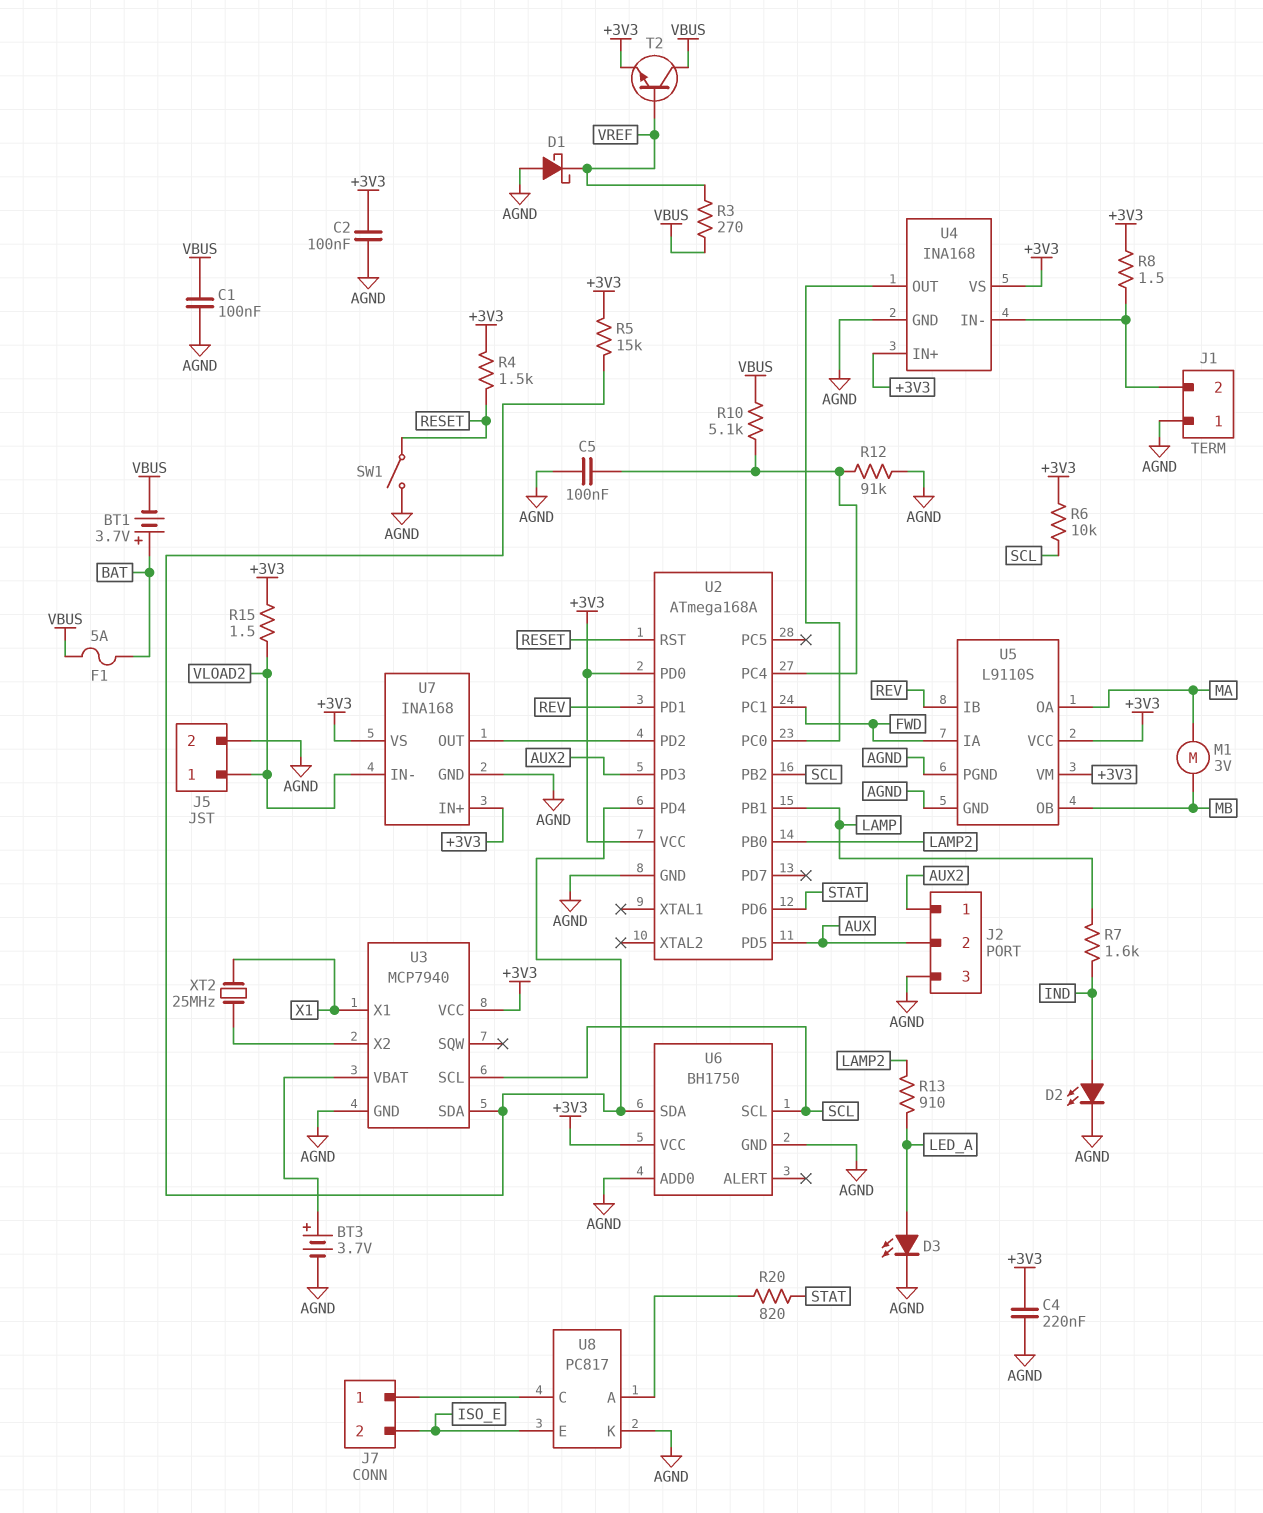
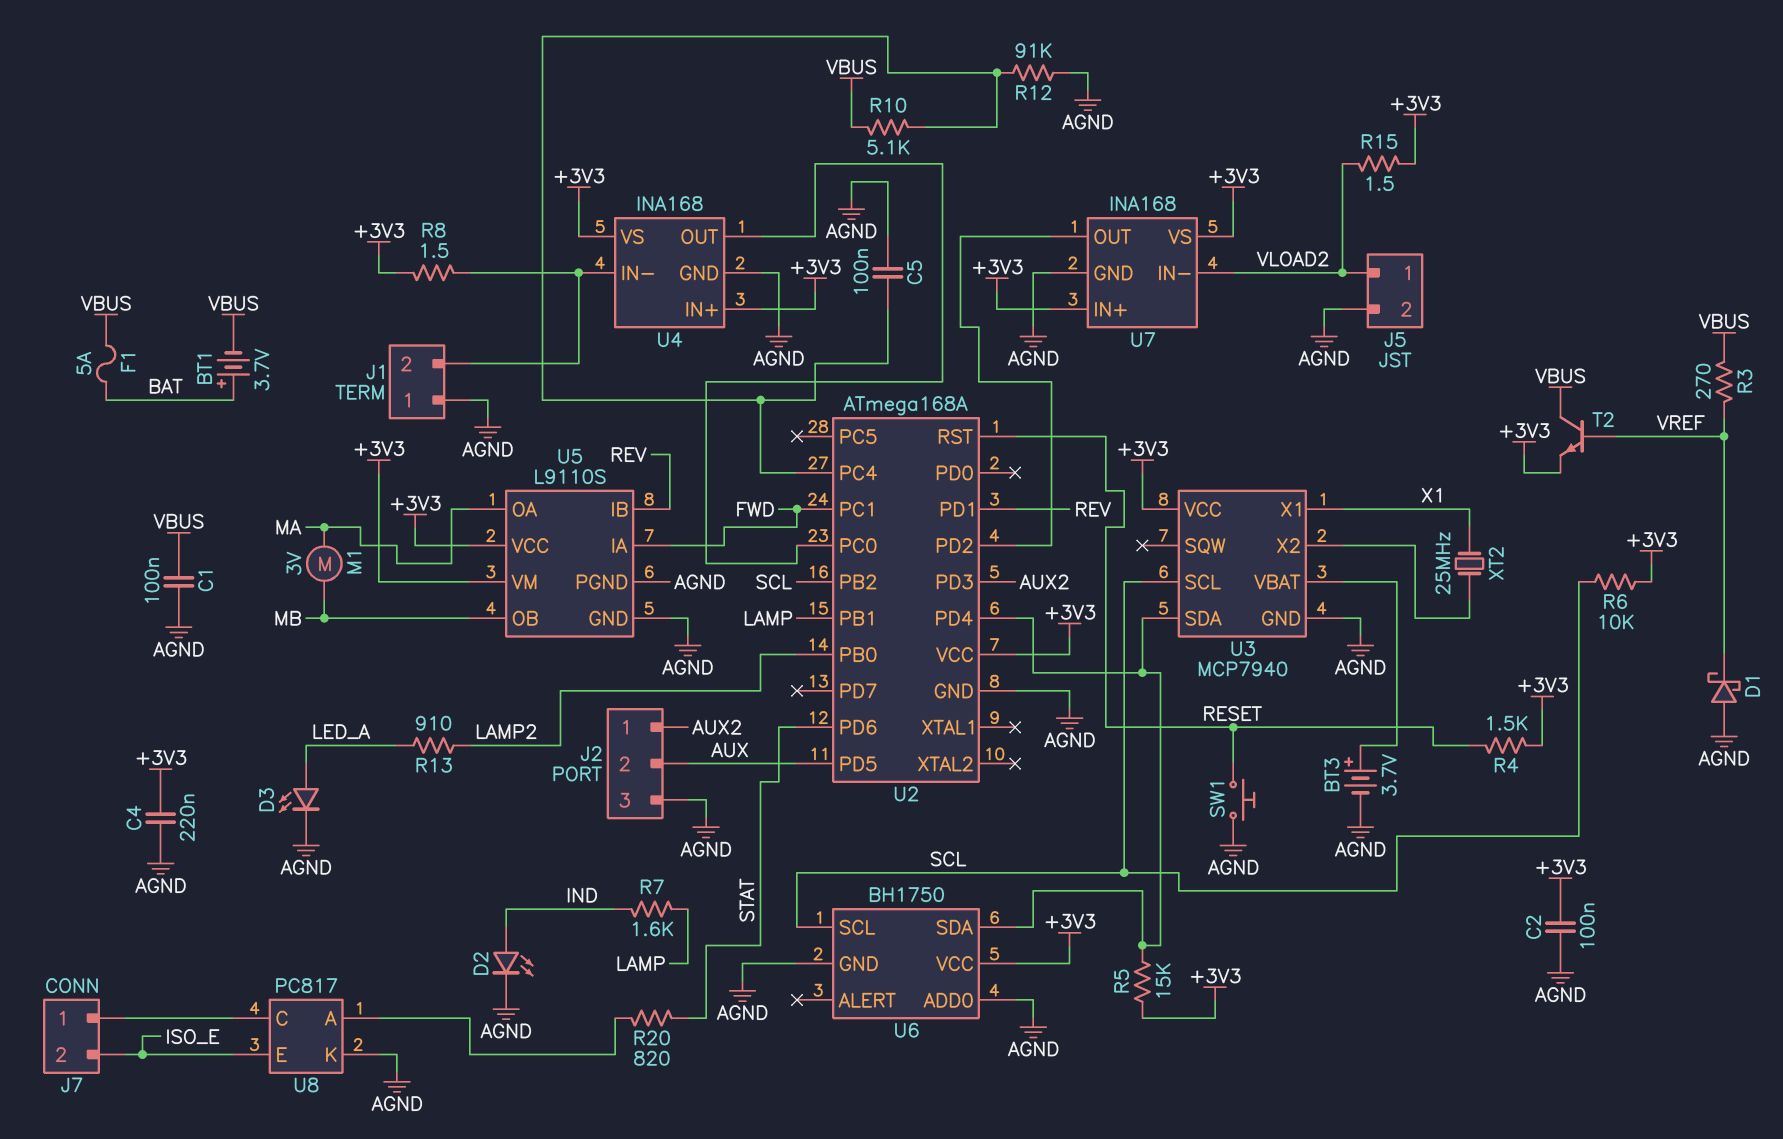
SW1: switch (AGND, RESET) -> button (AGND, RESET)
U2 pin PD0: +3V3 -> none

